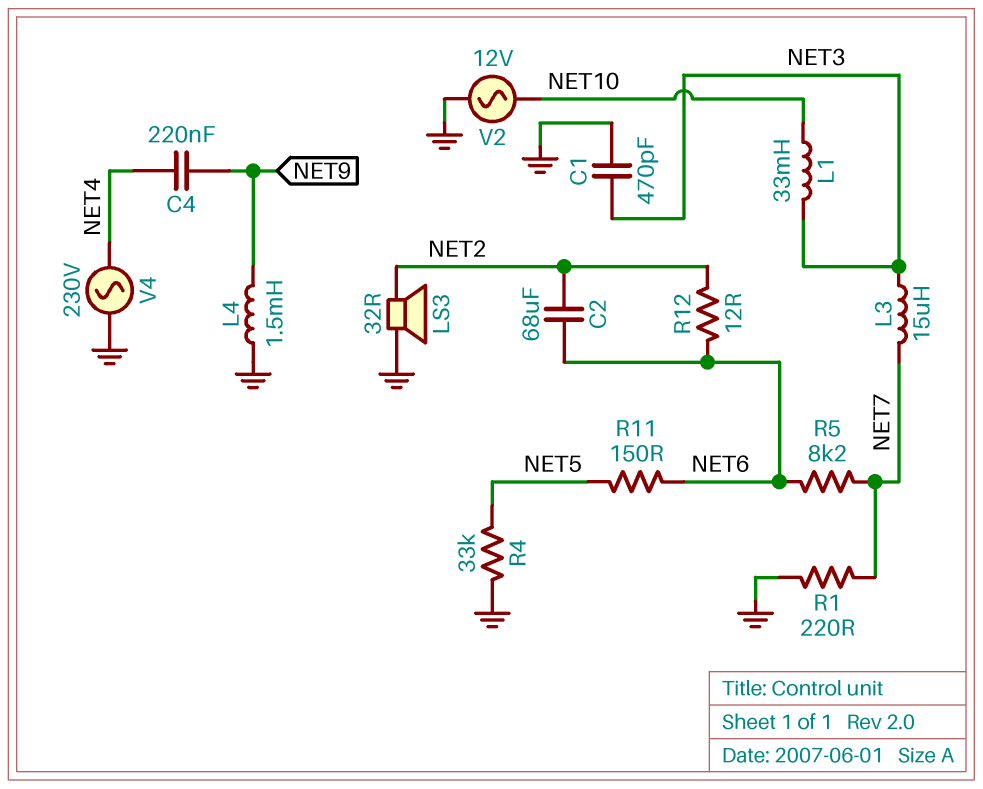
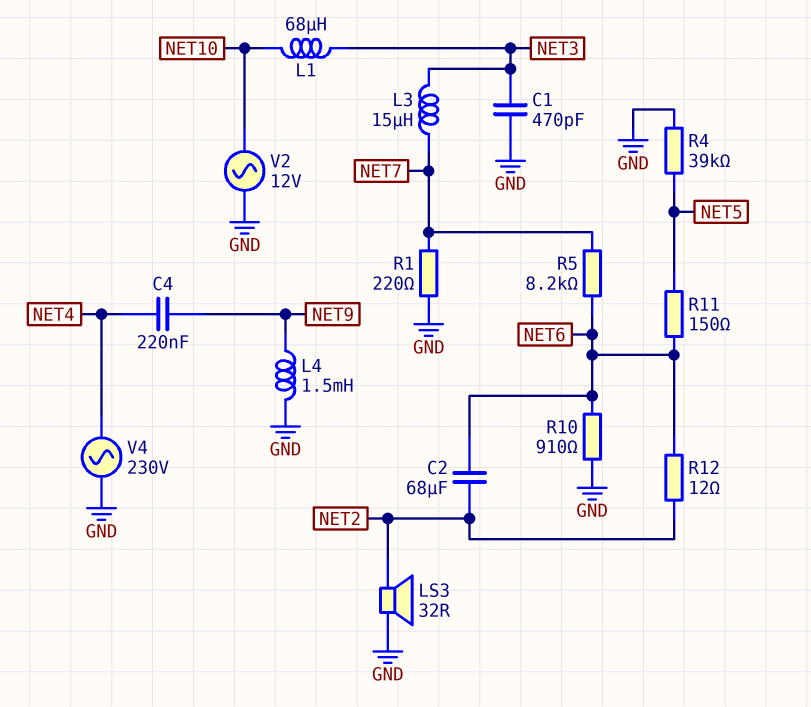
L1: 33mH (NET3, NET10) -> 68uH (NET3, NET10)
R4: 33k (GND, NET5) -> 39k (GND, NET5)
R10: none -> 910 (GND, NET6)

